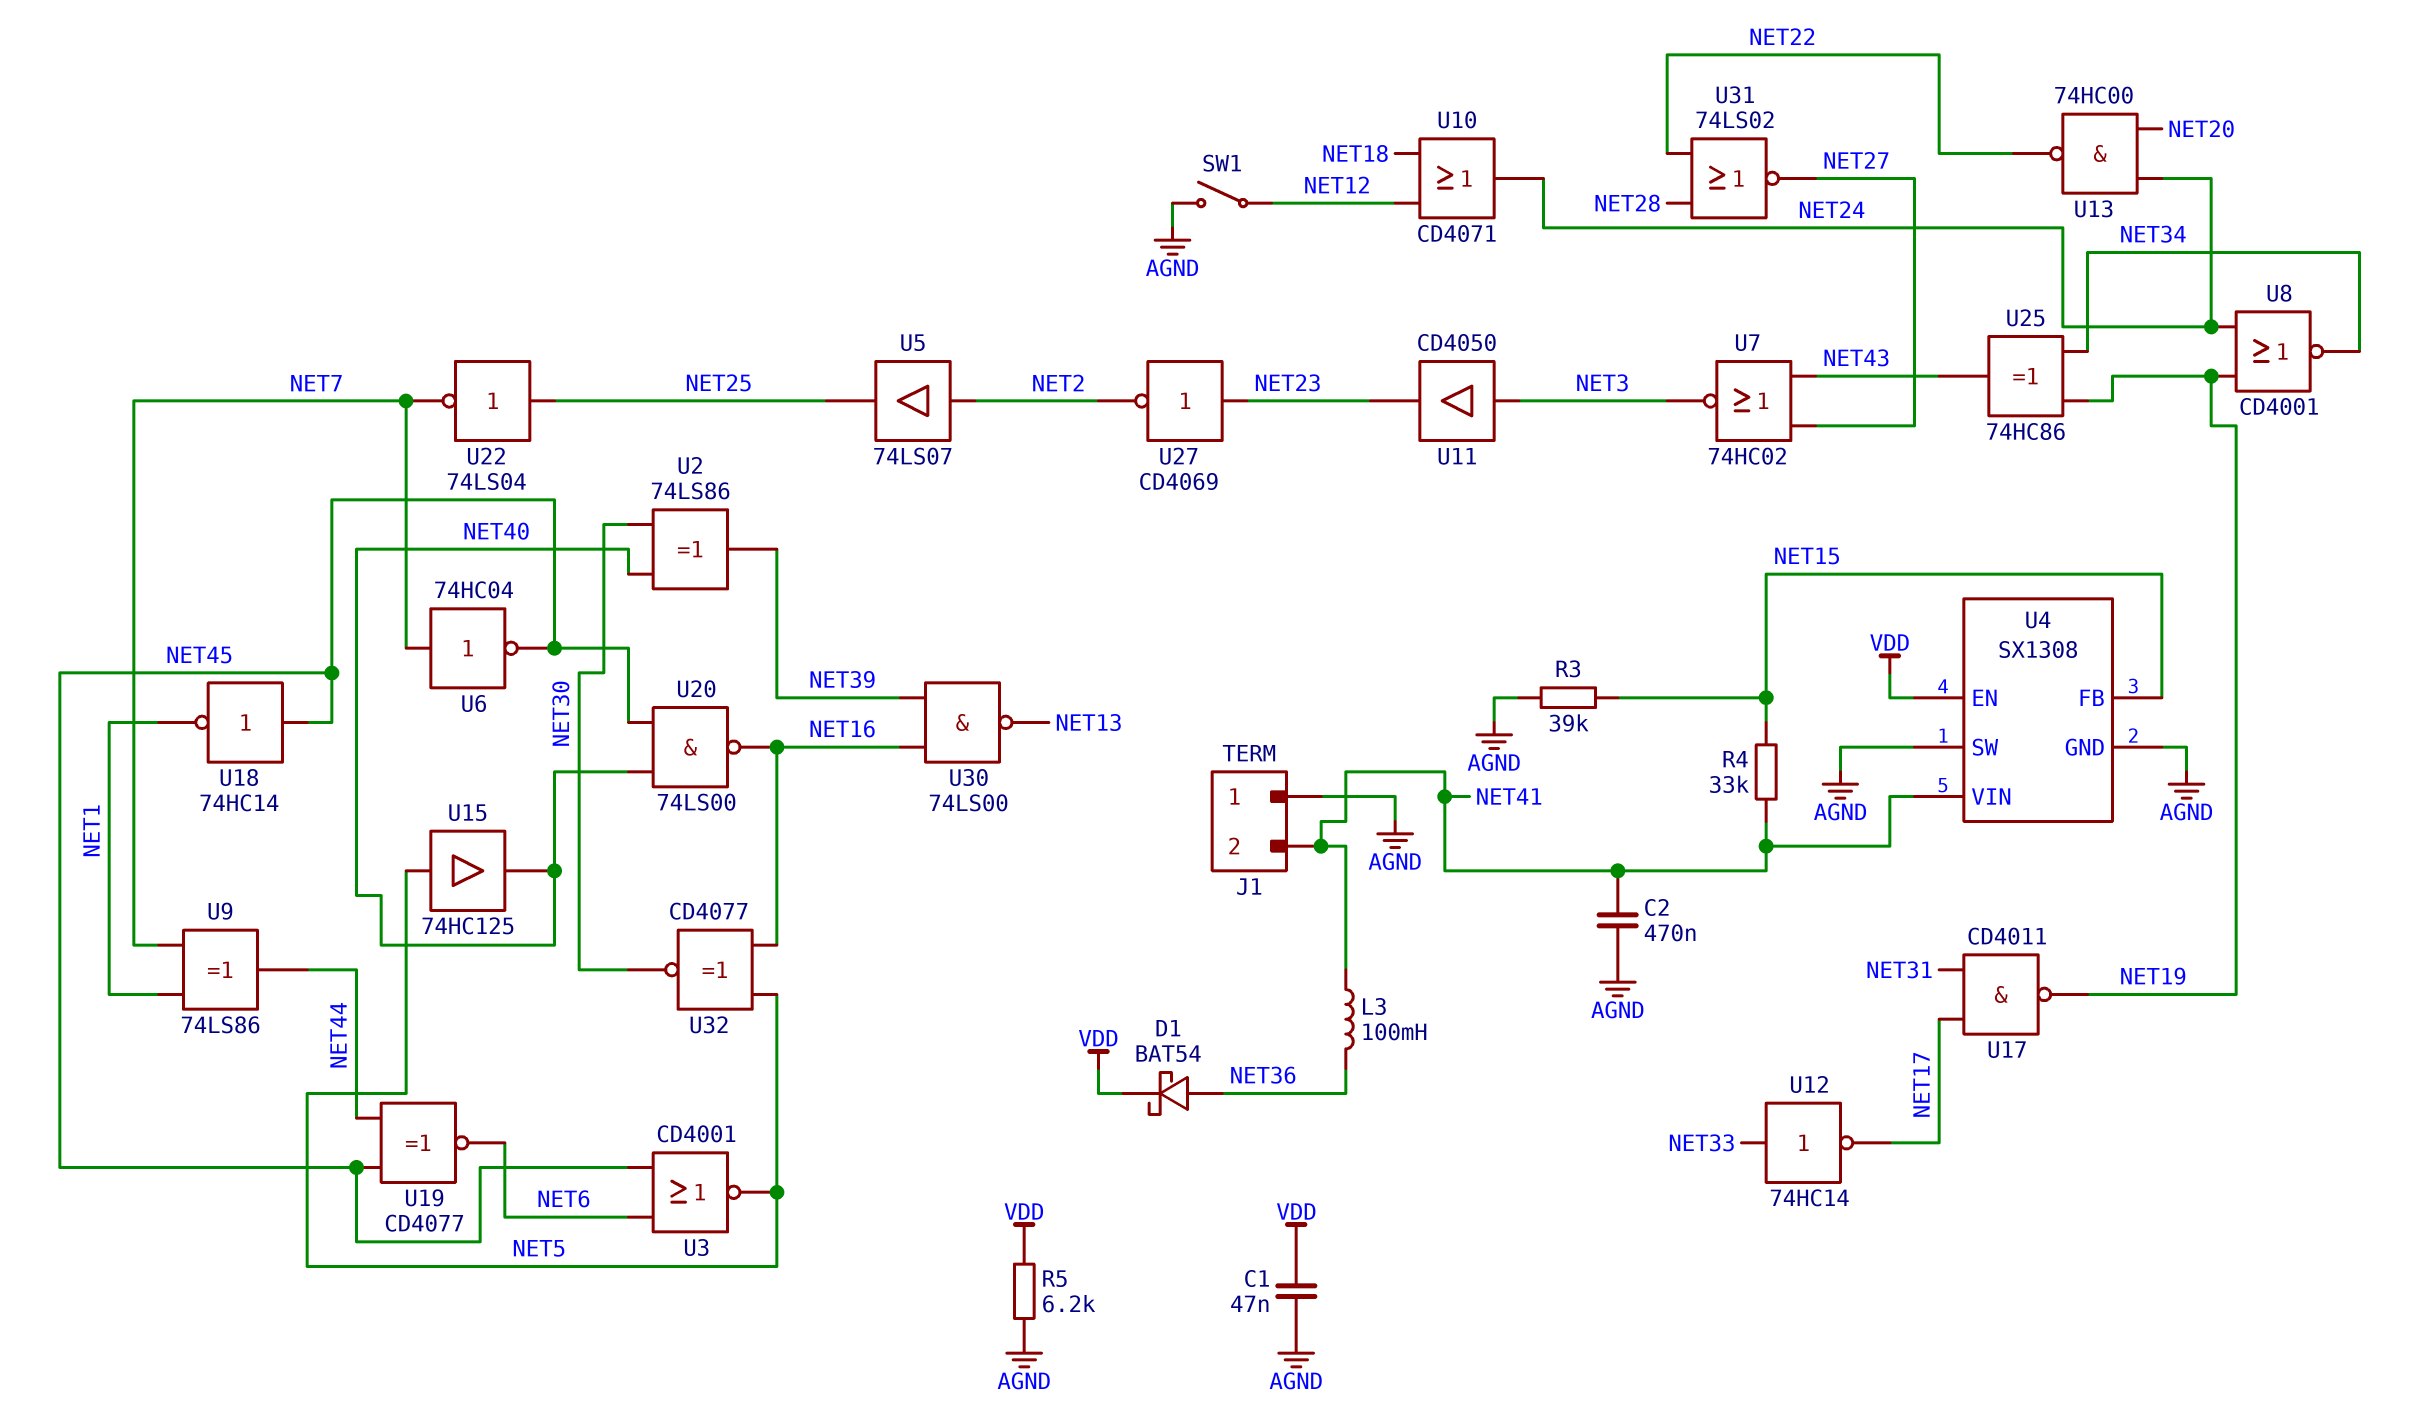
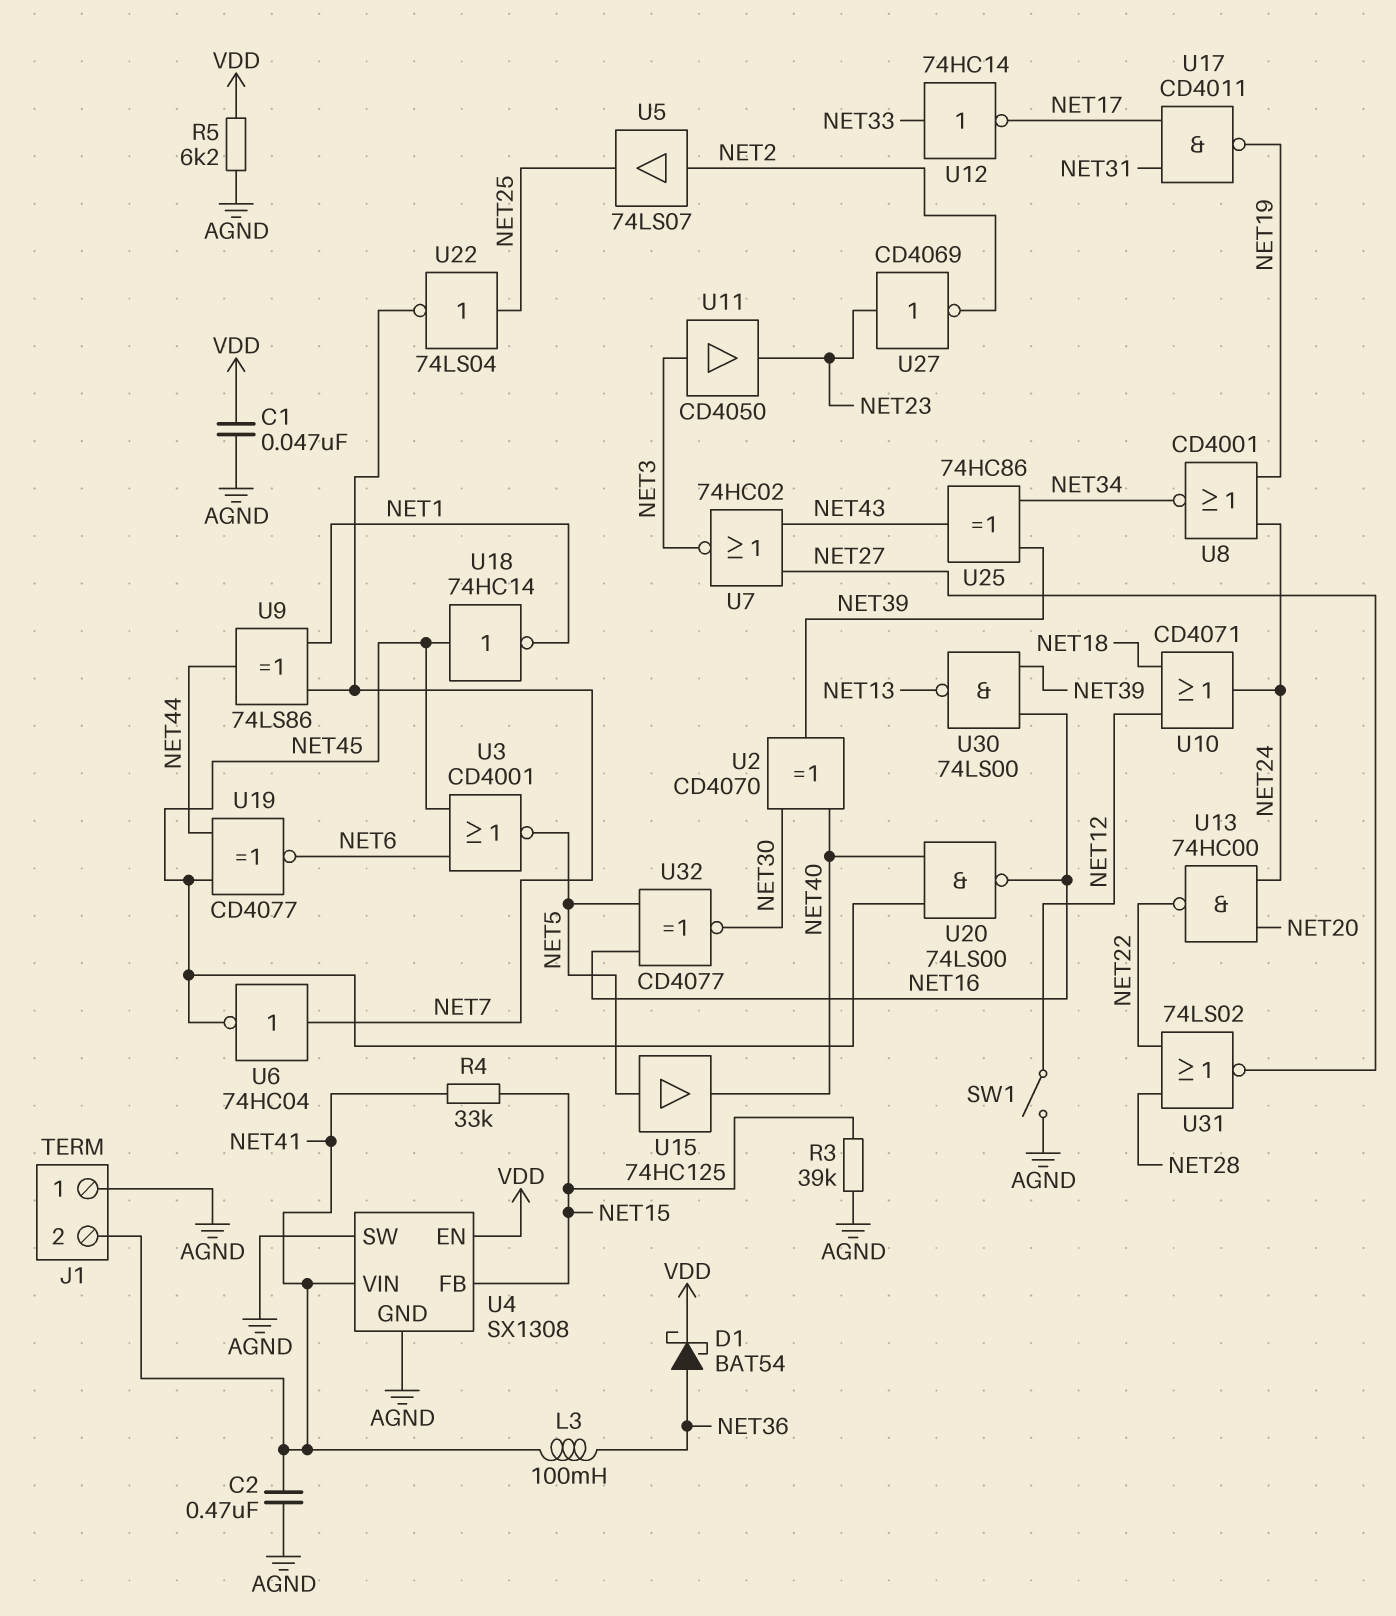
U2: XOR 74LS86 (in NET30, in NET40, out NET39) -> XOR CD4070 (in NET30, in NET40, out NET39)
U25: XOR 74HC86 (in NET19, in NET34, out NET43) -> XOR 74HC86 (in NET34, in NET39, out NET43)

